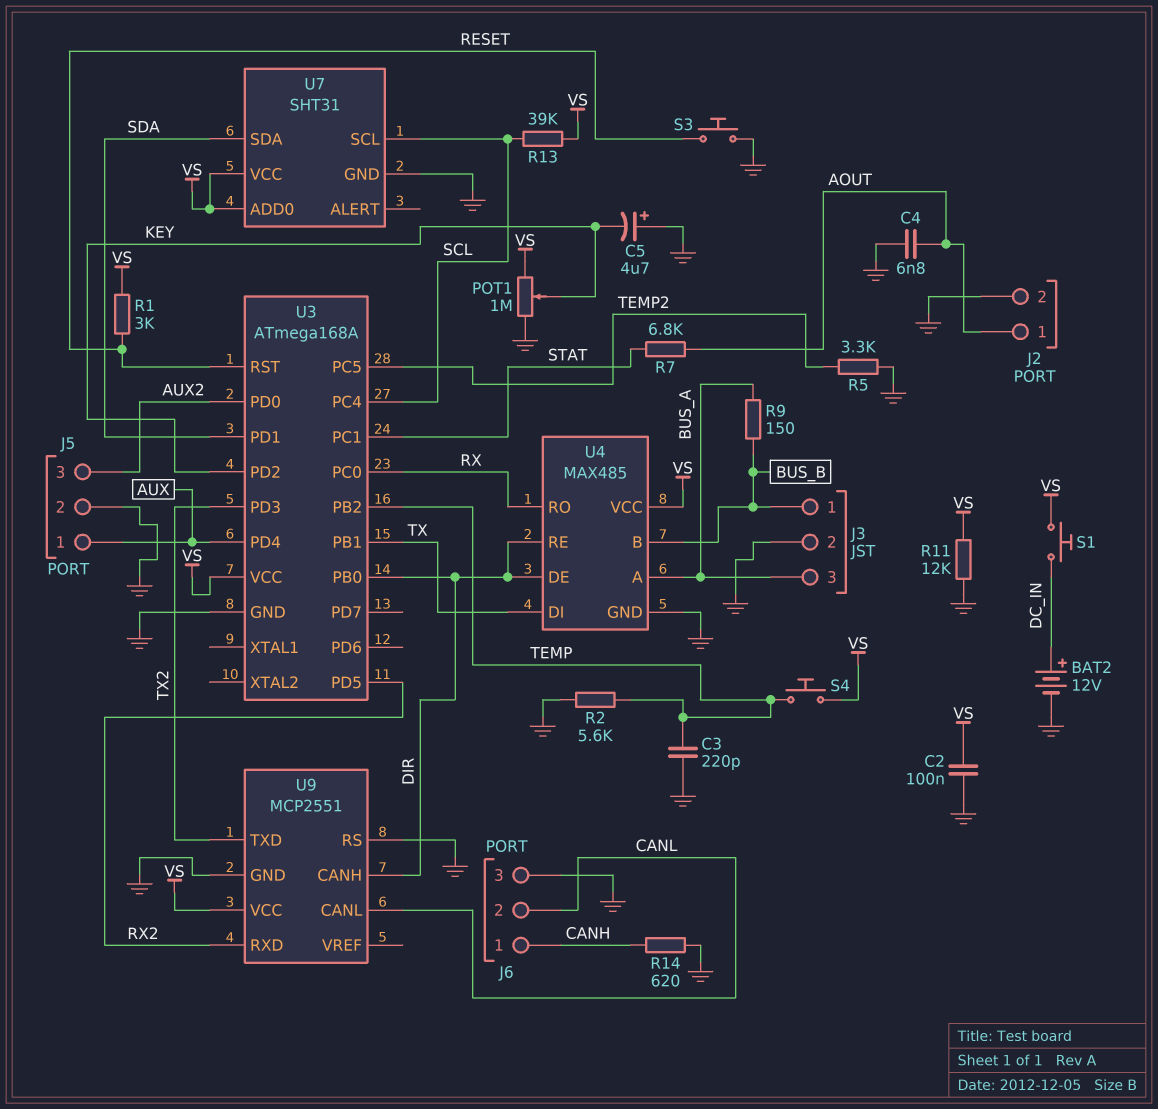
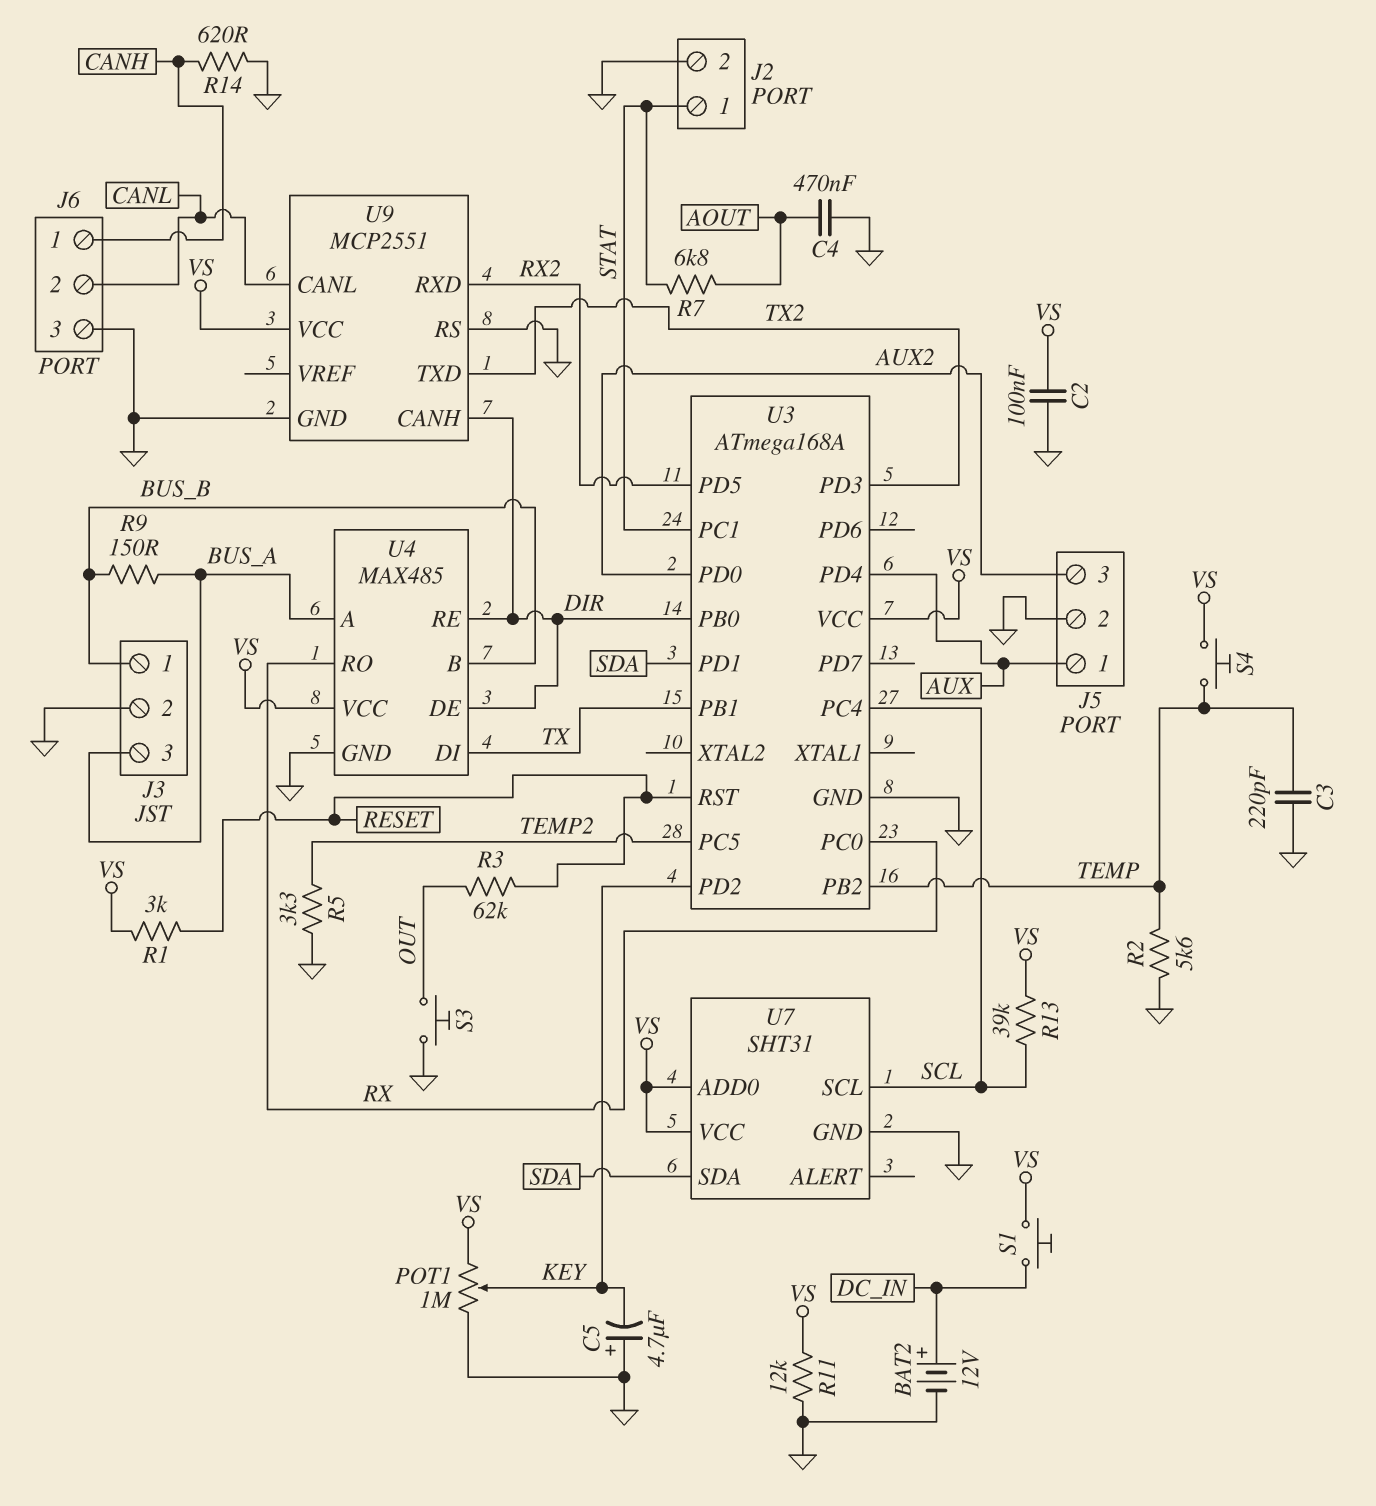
C4: 6.8nF (AOUT, GND) -> 470nF (AOUT, GND)
J2 pin 1: AOUT -> STAT
R3: none -> 62k (OUT, RESET)
S3: button (GND, RESET) -> button (GND, OUT)

